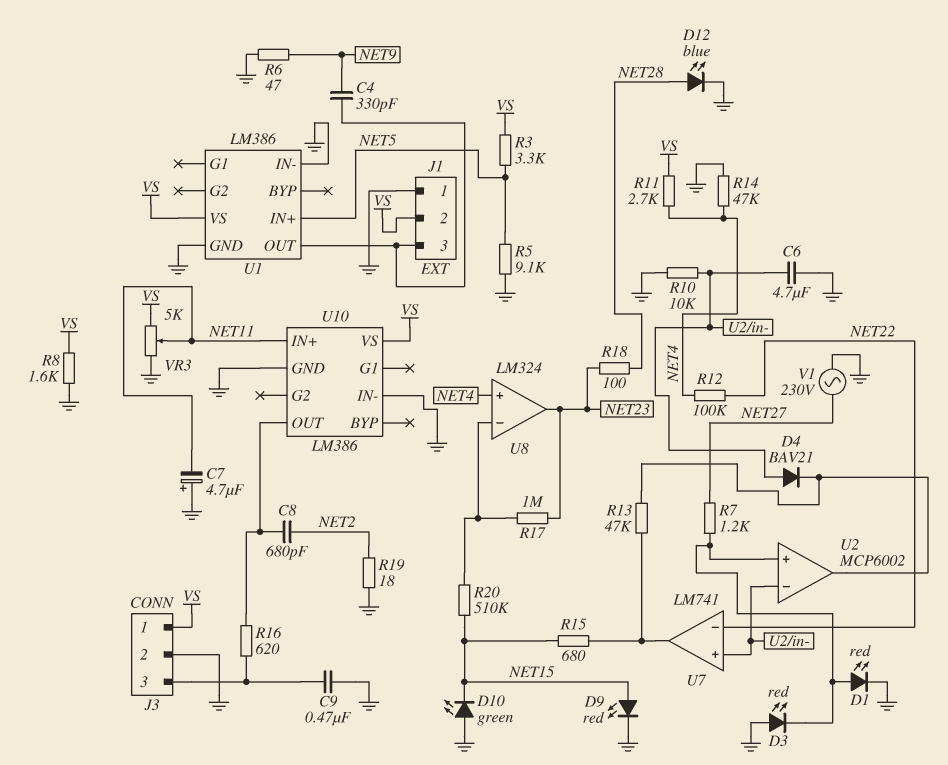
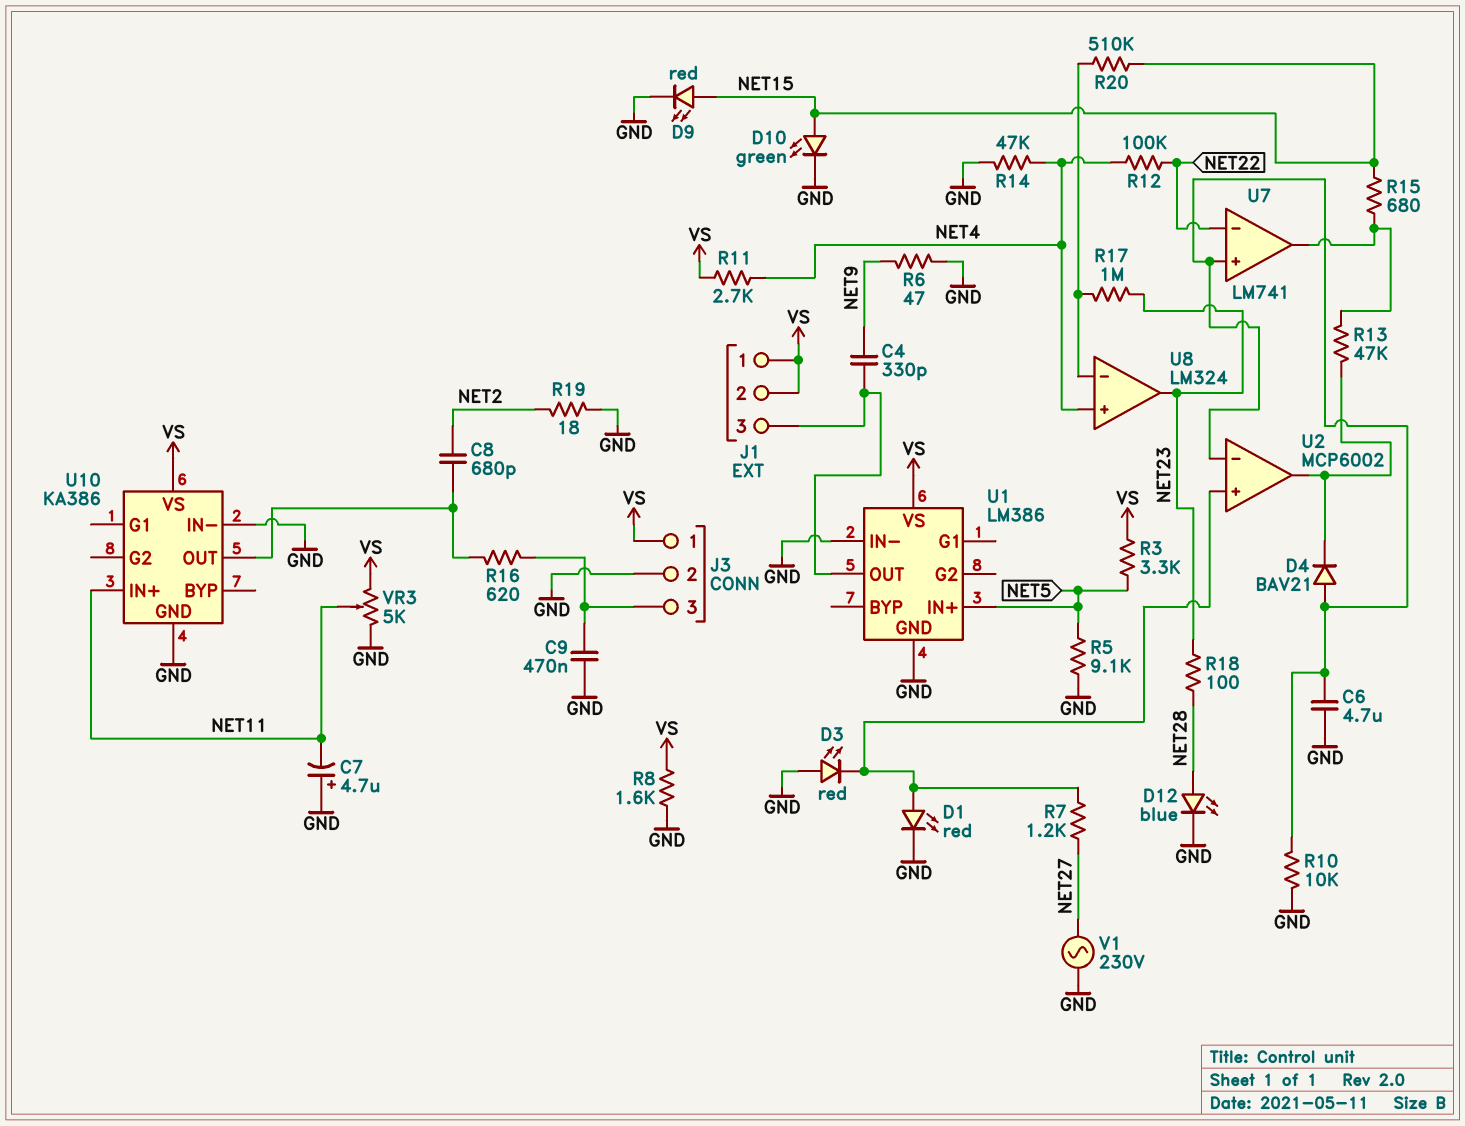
D10: LED green (A GND, K NET15) -> LED green (A NET15, K GND)
J1 pin 1: GND -> VS
U10: LM386 -> KA386

